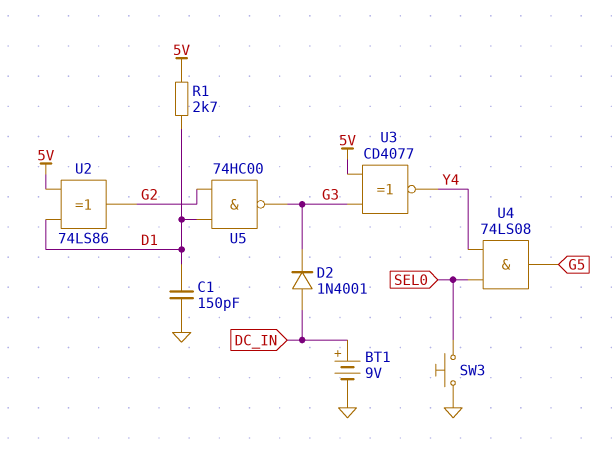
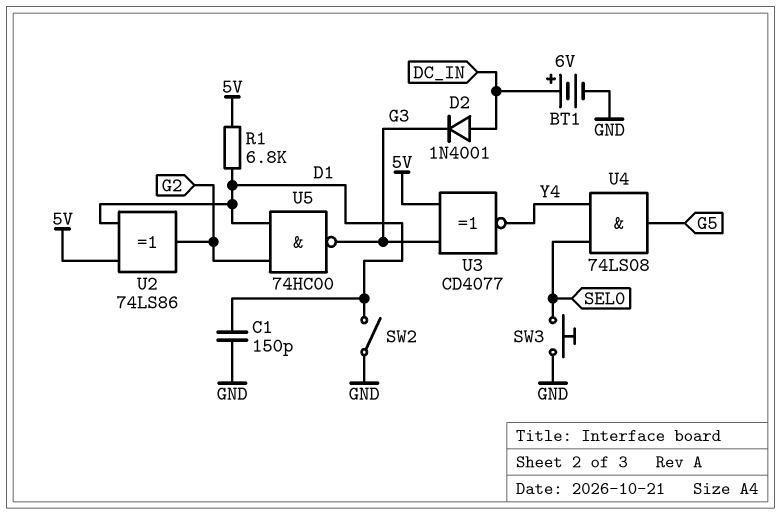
BT1: 9V (plus DC_IN, minus GND) -> 6V (plus DC_IN, minus GND)
R1: 2.7k (5V, D1) -> 6.8k (5V, D1)
SW2: none -> switch (D1, GND)

